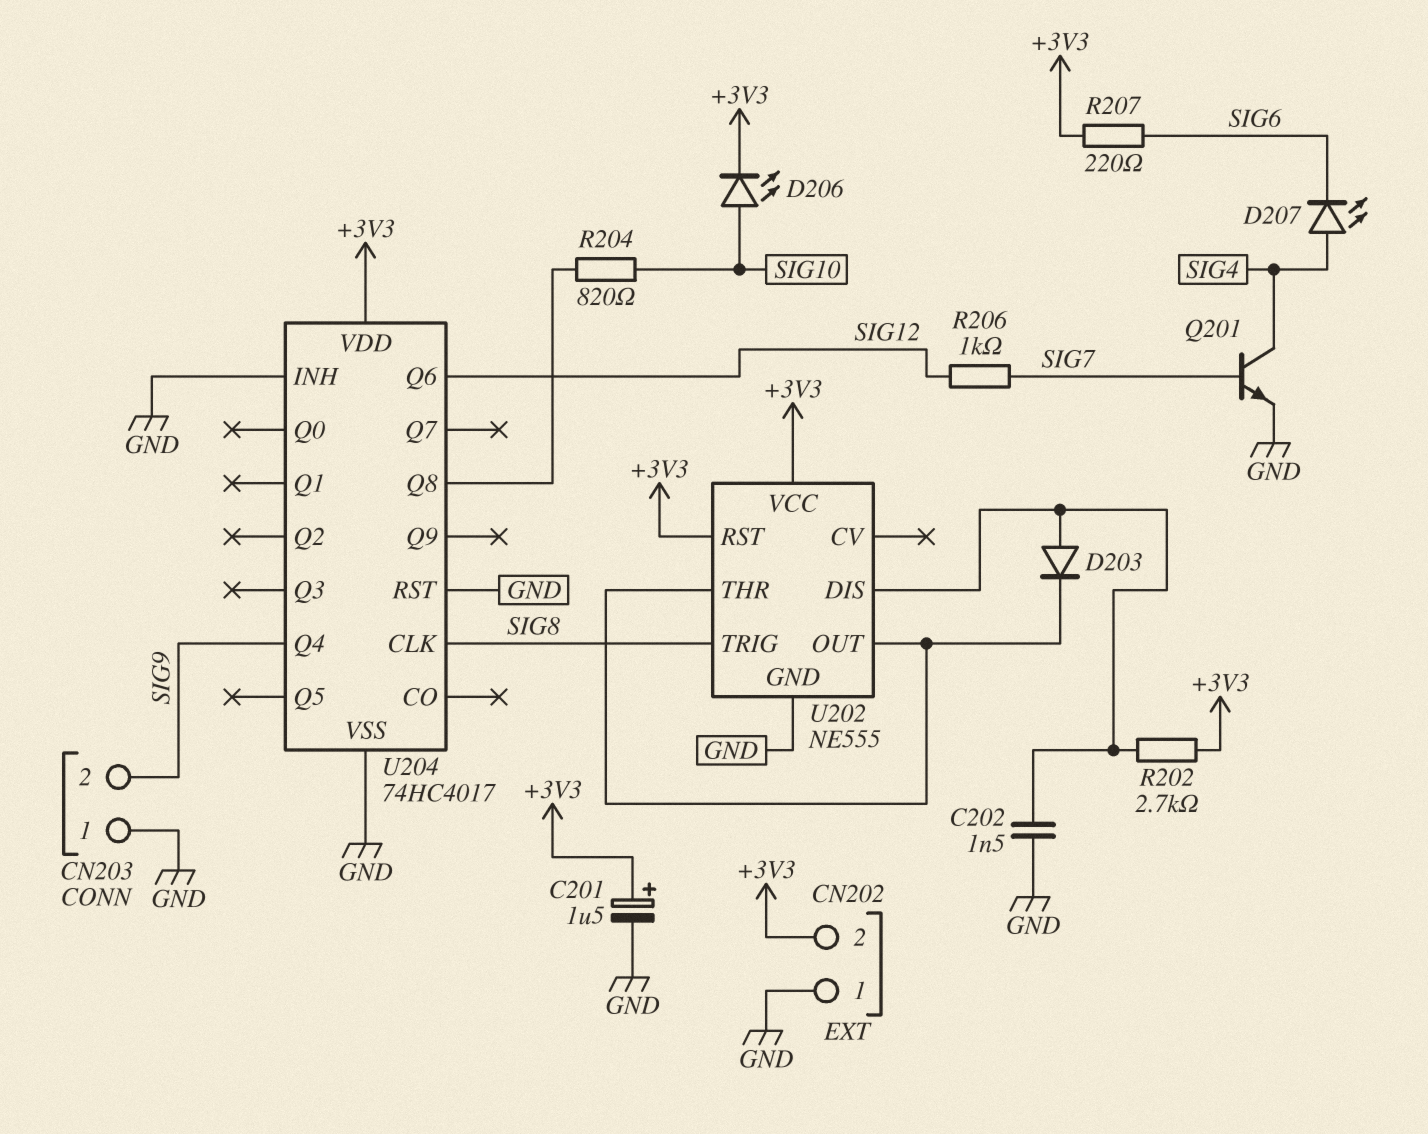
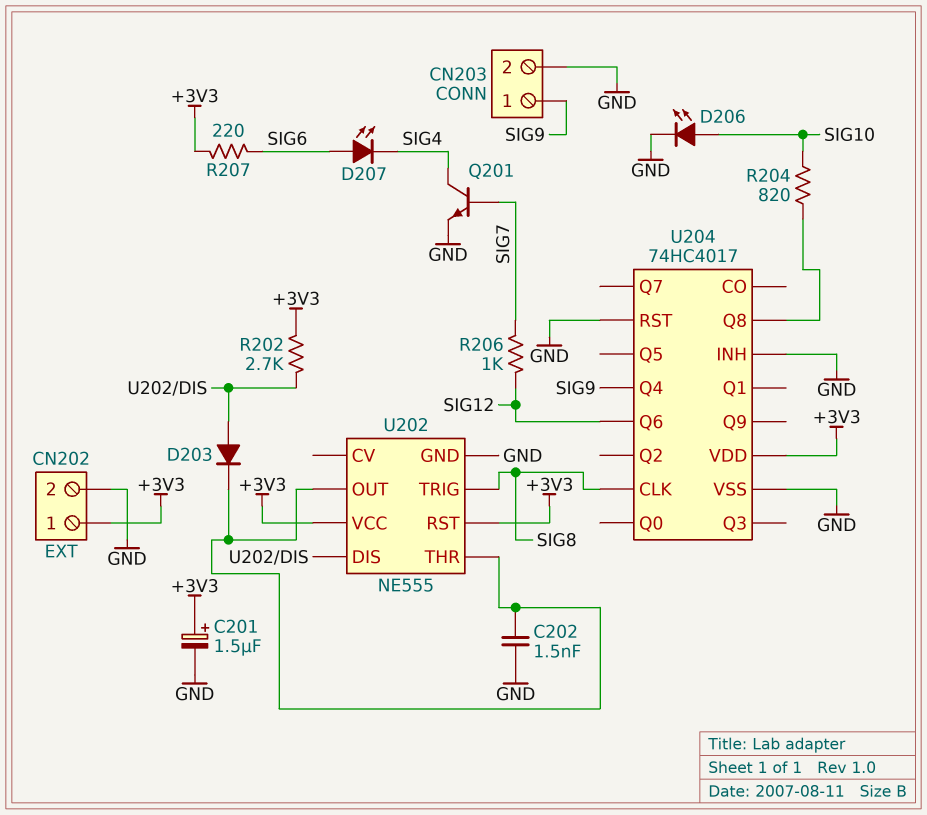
C202: 1.5nF (GND, U202/DIS) -> 1.5nF (GND, U202/OUT)
CN202 pin 1: GND -> +3V3
CN202 pin 2: +3V3 -> GND
CN203 pin 1: GND -> SIG9
CN203 pin 2: SIG9 -> GND
D206: LED (A SIG10, K +3V3) -> LED (A SIG10, K GND)
D207: LED (A SIG4, K SIG6) -> LED (A SIG6, K SIG4)

